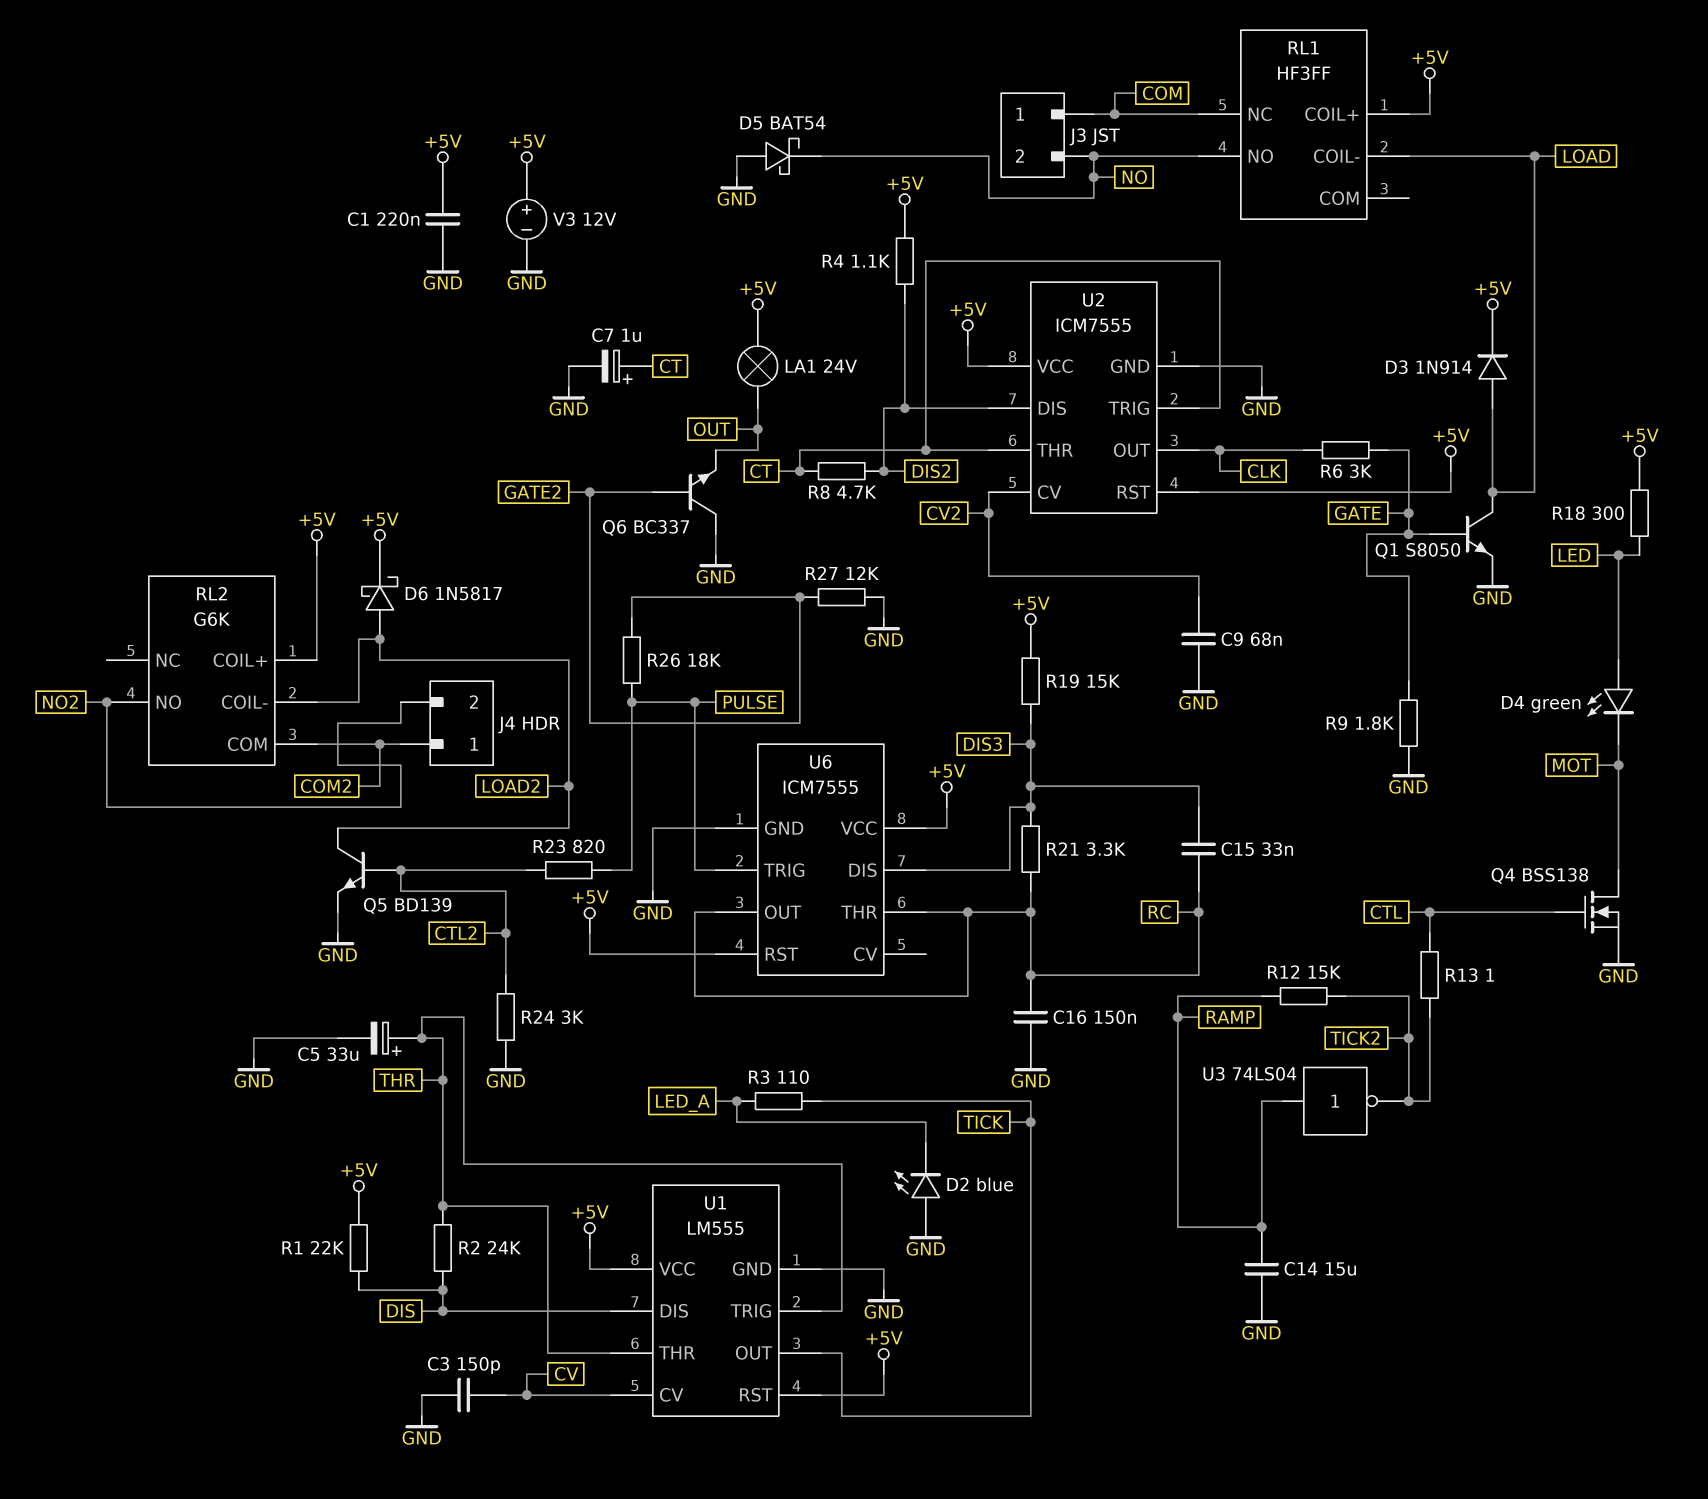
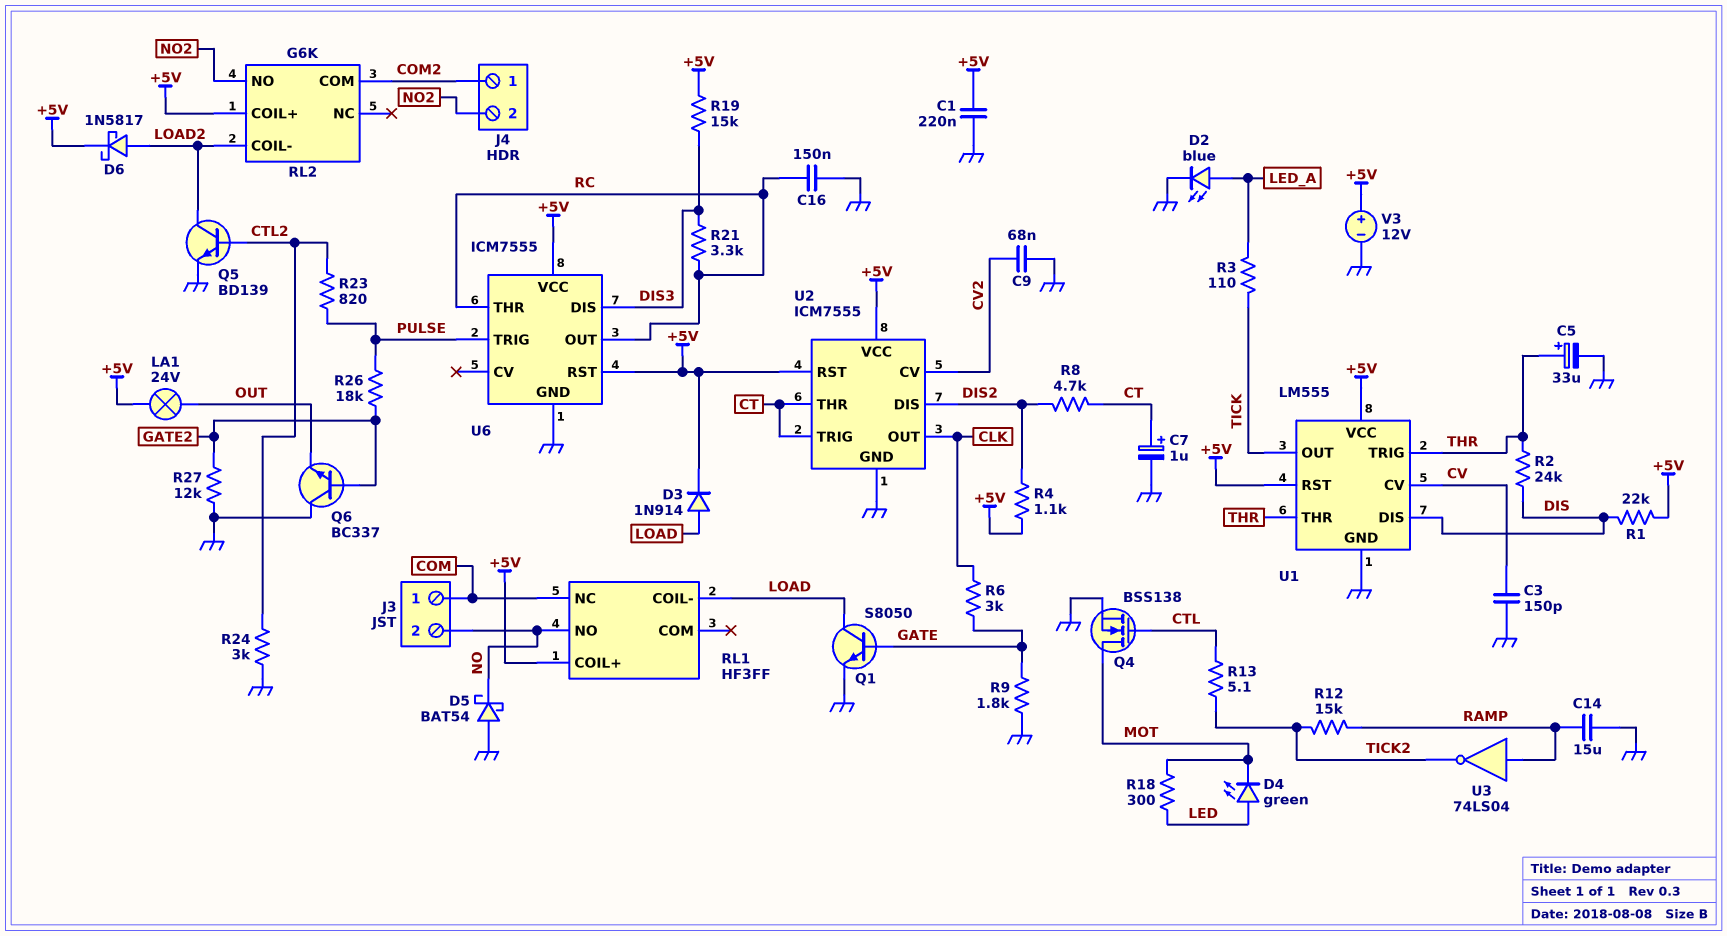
C15: 33nF (DIS3, RC) -> none
D2: LED blue (A GND, K LED_A) -> LED blue (A LED_A, K GND)
R13: 1 (CTL, TICK2) -> 5.1 (CTL, TICK2)
R18: 300 (+5V, LED) -> 300 (LED, MOT)

